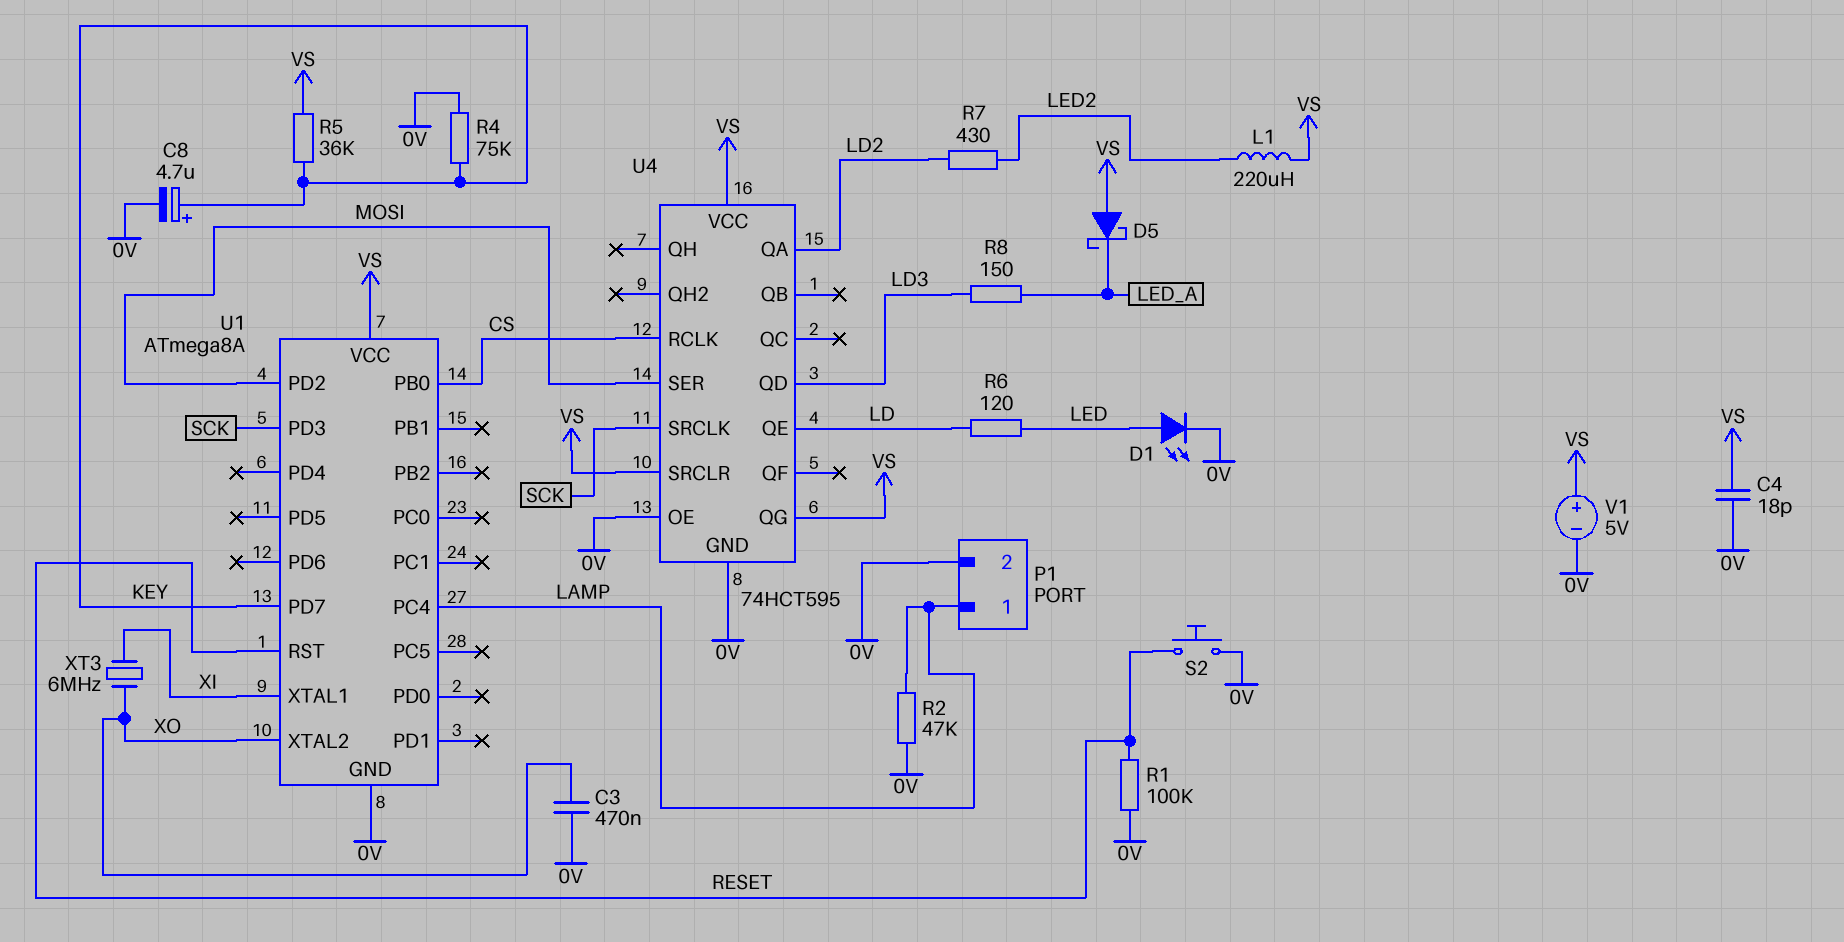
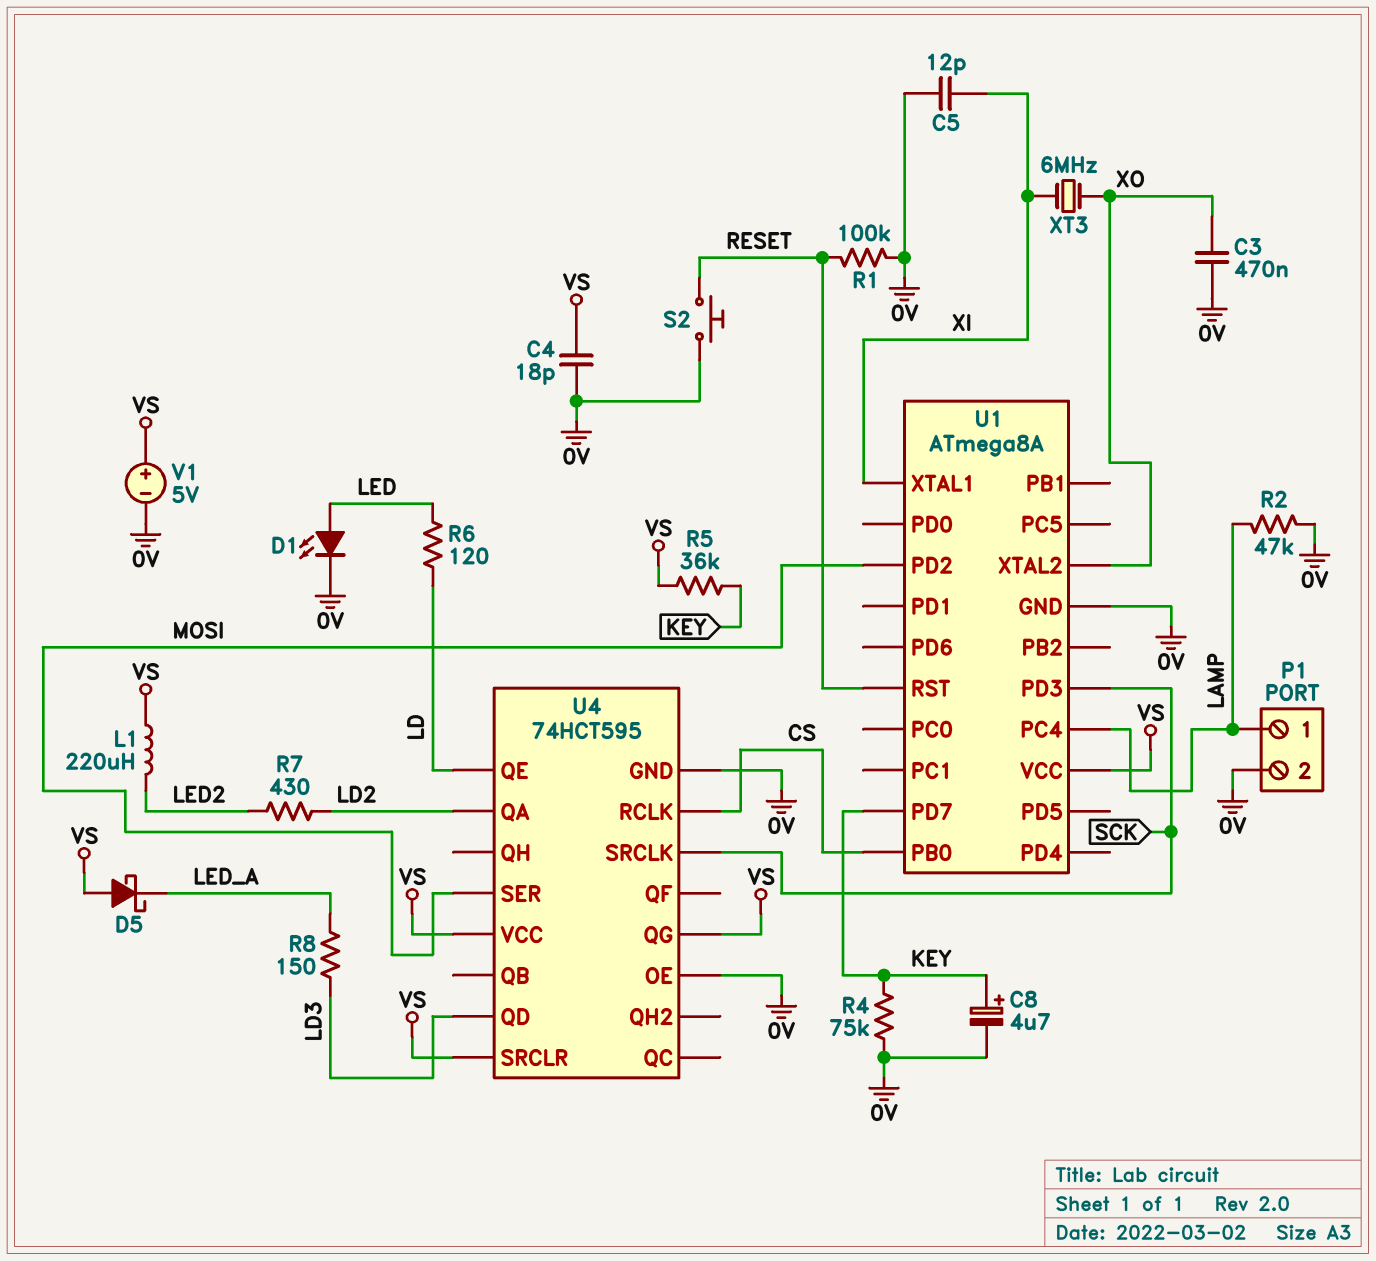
C5: none -> 12pF (0V, XI)

